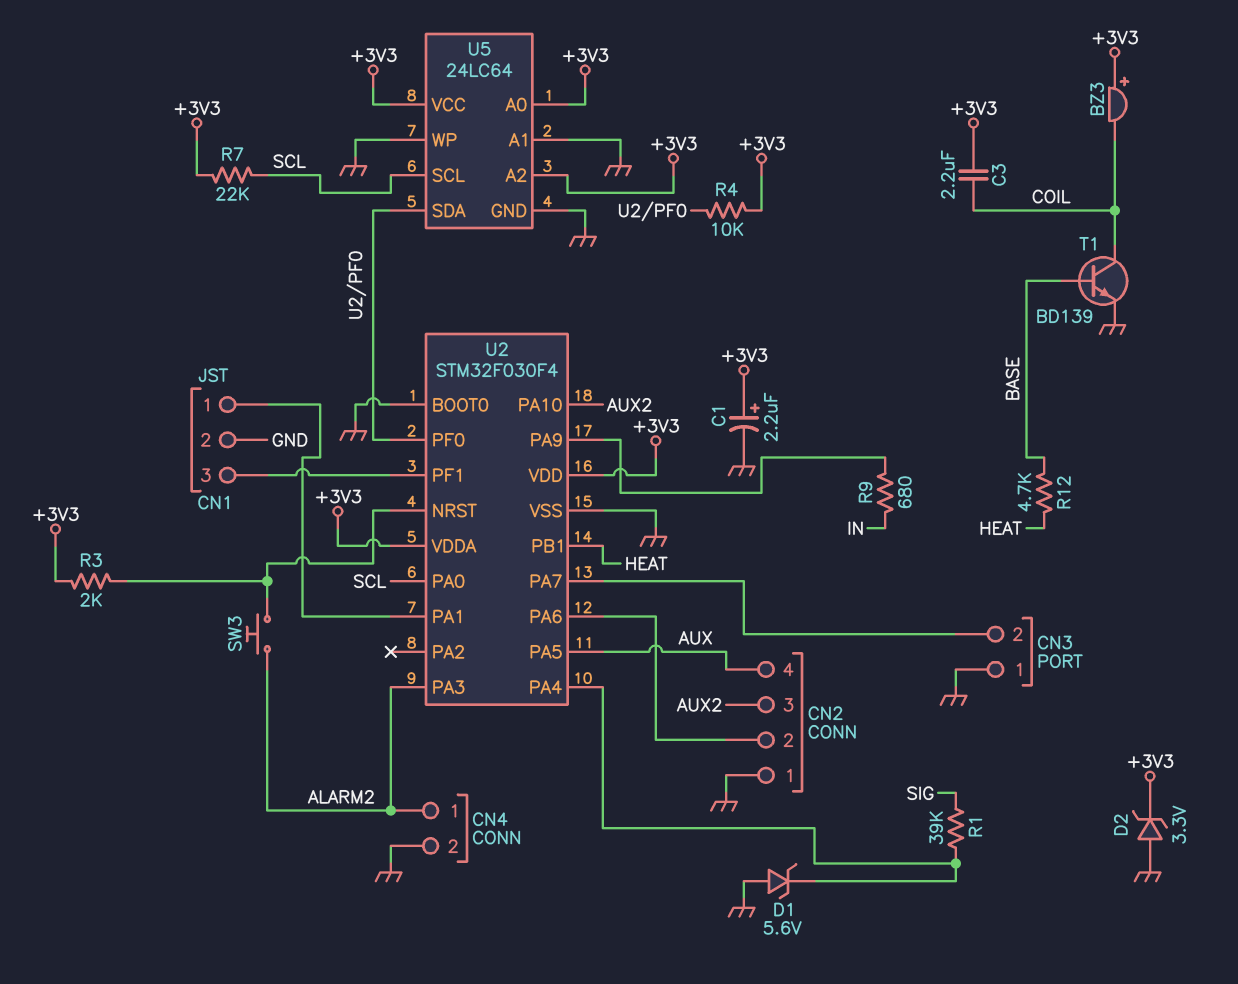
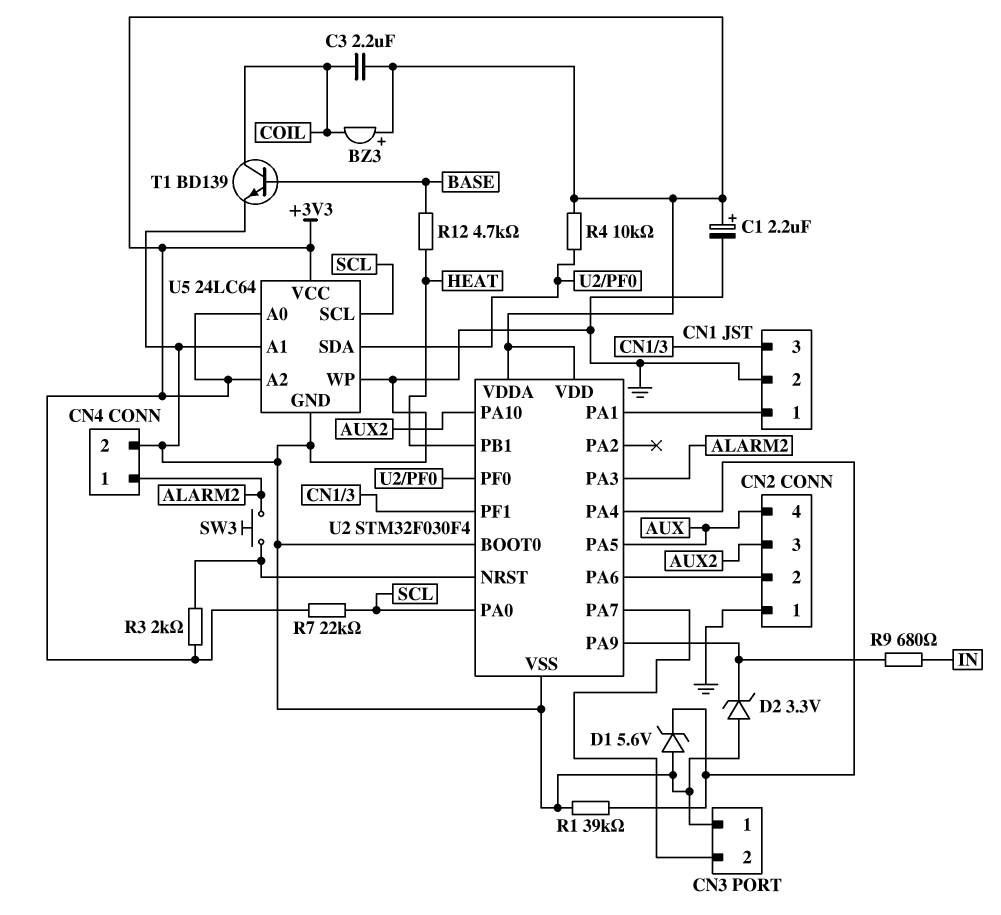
D2: zener 3.3V (A GND, K +3V3) -> zener 3.3V (A GND, K U2/PA9)
R1: 39k (SIG, U2/PA4) -> 39k (GND, U2/PA4)

